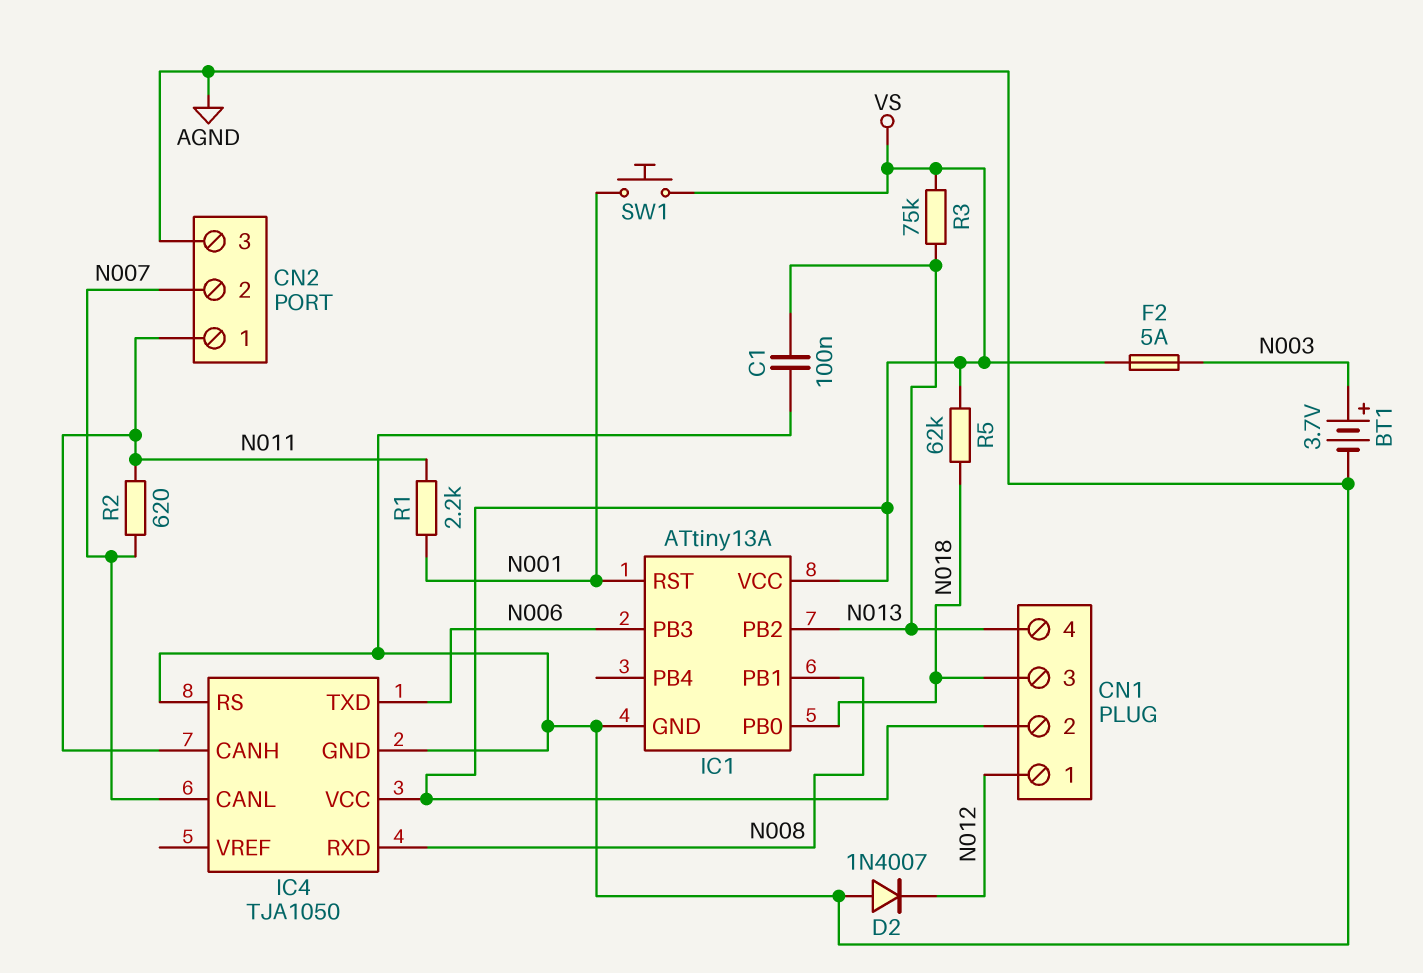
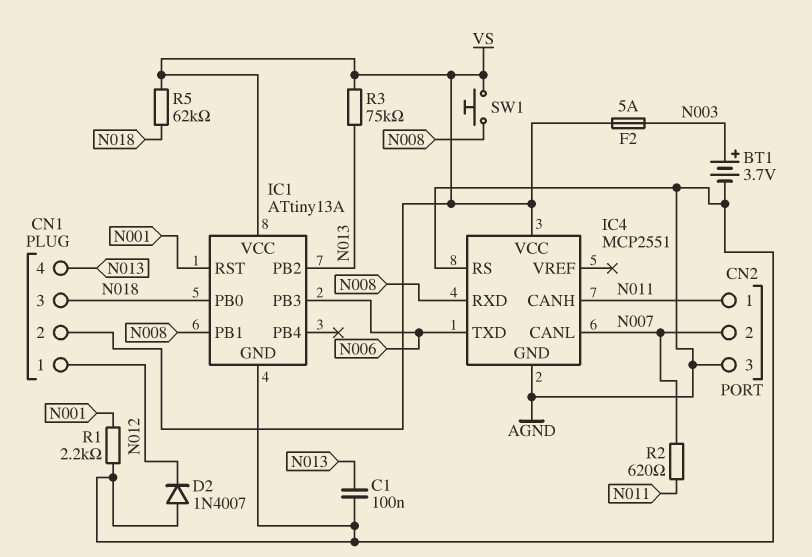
IC4: TJA1050 -> MCP2551
R1: 2.2k (N001, N011) -> 2.2k (AGND, N001)
SW1: button (N001, VS) -> button (N008, VS)

